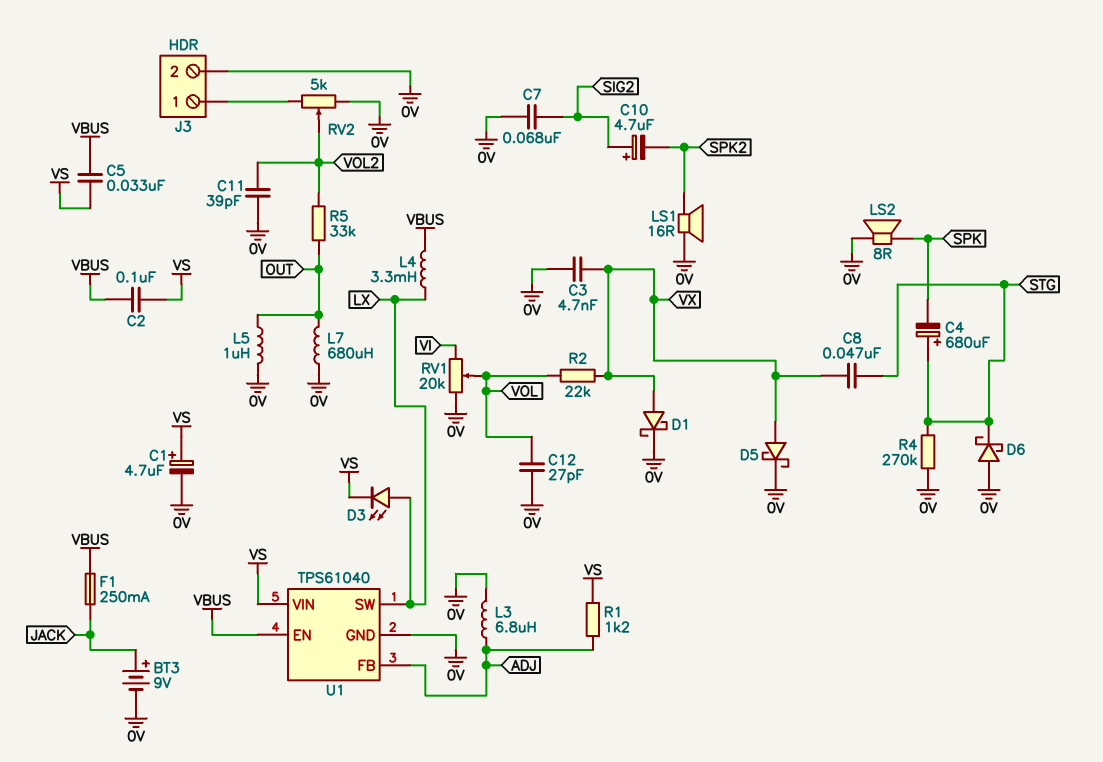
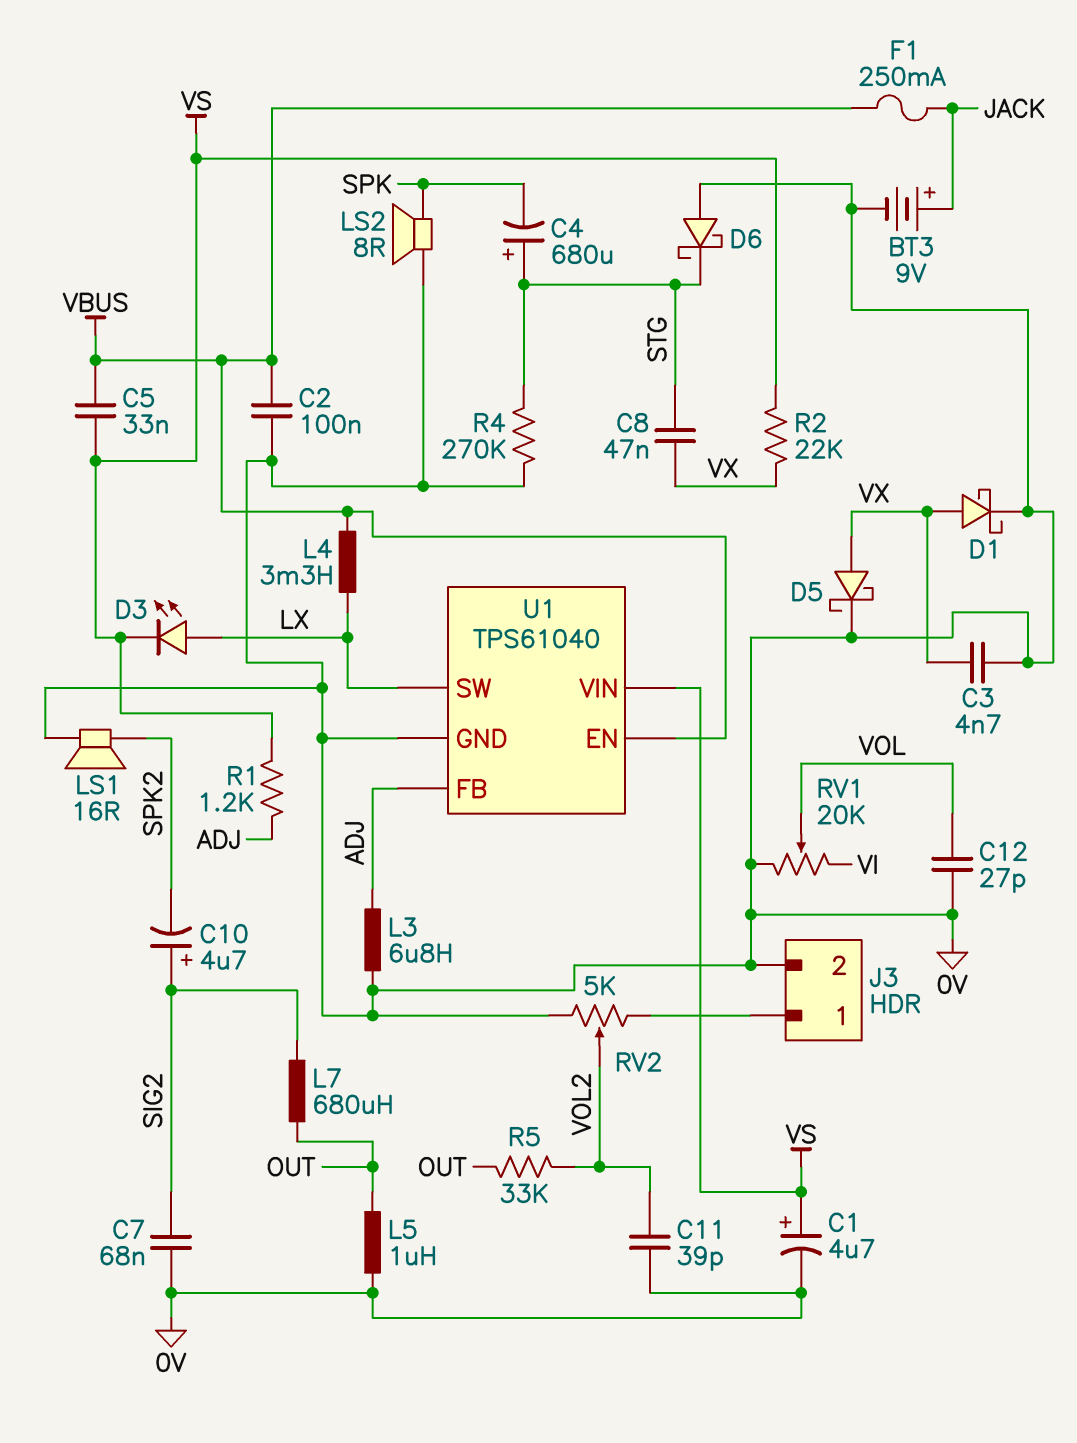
C2: 100nF (VBUS, VS) -> 100nF (0V, VBUS)
L7: 680uH (0V, OUT) -> 680uH (OUT, SIG2)
R2: 22k (VOL, VX) -> 22k (VS, VX)

